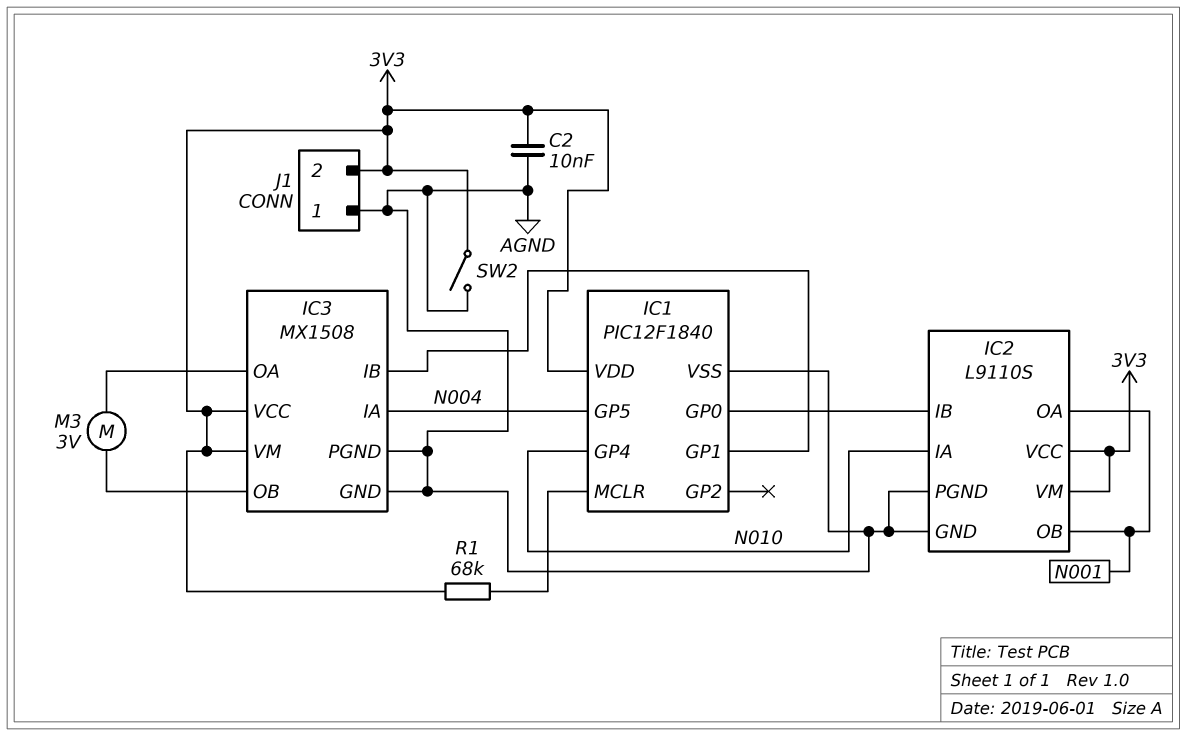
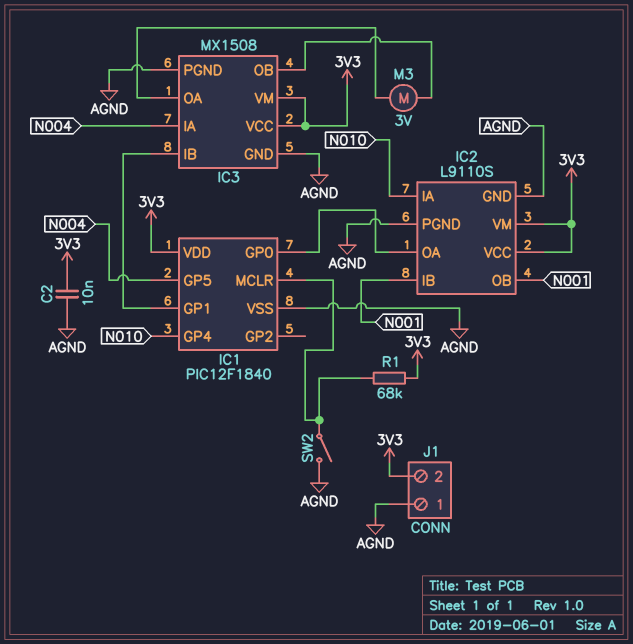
IC2 pin IB: IC1/GP0 -> N001
IC2 pin OA: N001 -> IC1/GP0
SW2: switch (3V3, AGND) -> switch (AGND, IC1/MCLR)

